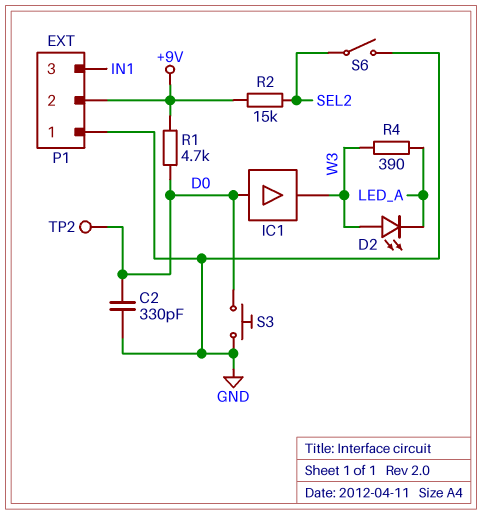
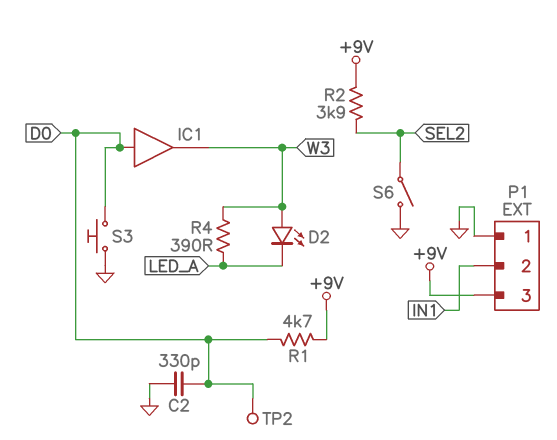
P1 pin 2: +9V -> IN1
P1 pin 3: IN1 -> +9V
R2: 15k (+9V, SEL2) -> 3.9k (+9V, SEL2)

